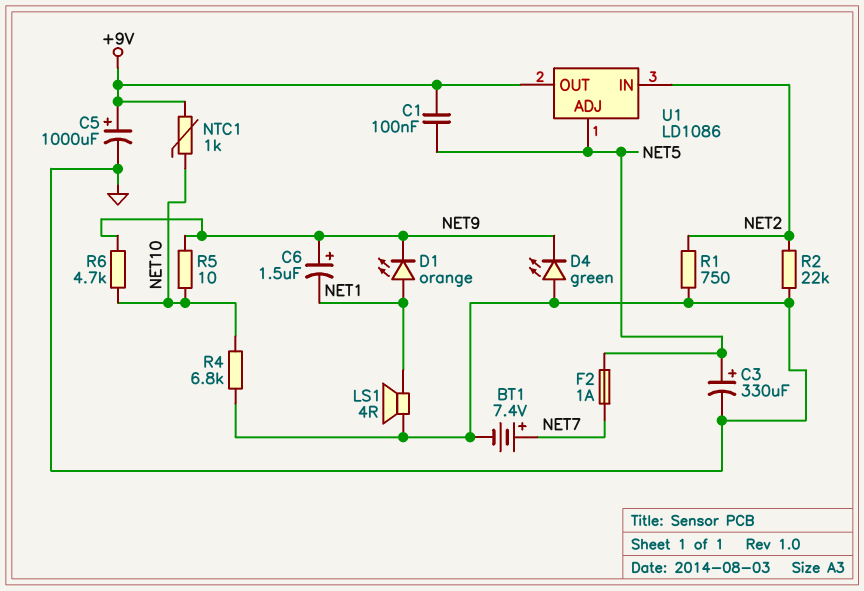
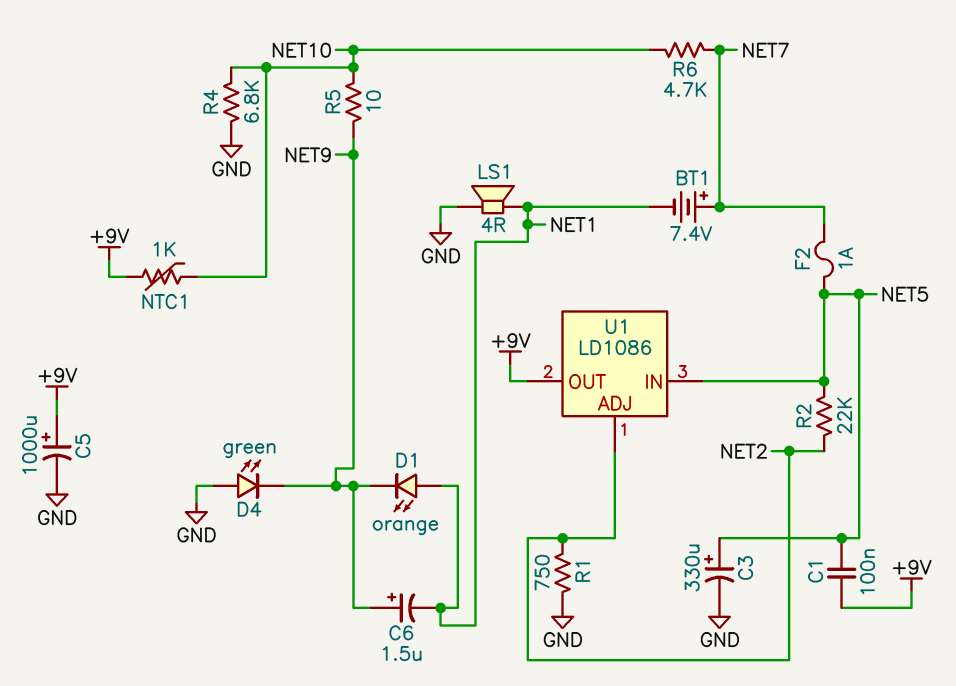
BT1: 7.4V (plus NET7, minus GND) -> 7.4V (plus NET7, minus NET1)
R2: 22k (GND, NET2) -> 22k (NET2, NET5)
R6: 4.7k (NET9, NET10) -> 4.7k (NET7, NET10)
U1 pin ADJ: NET5 -> NET2
U1 pin IN: NET2 -> NET5

